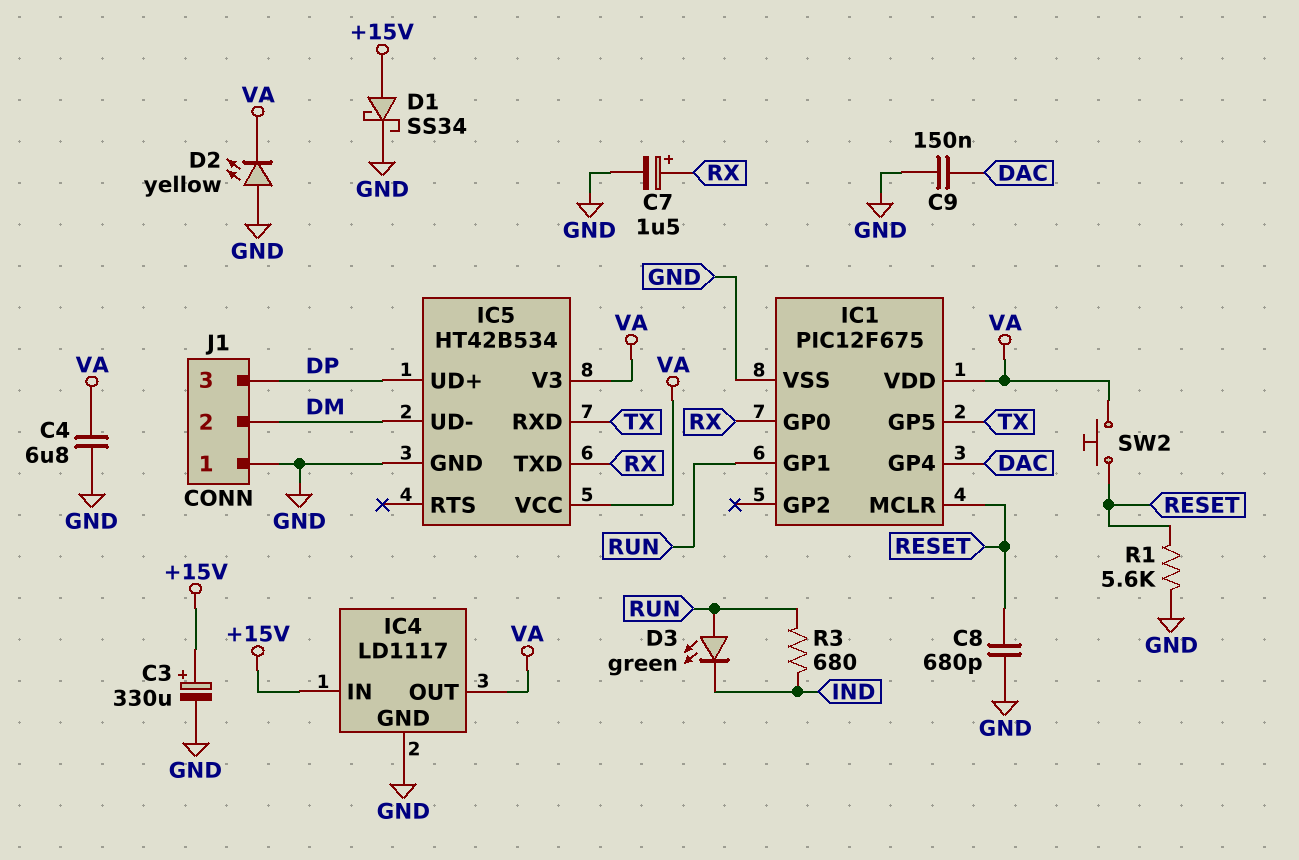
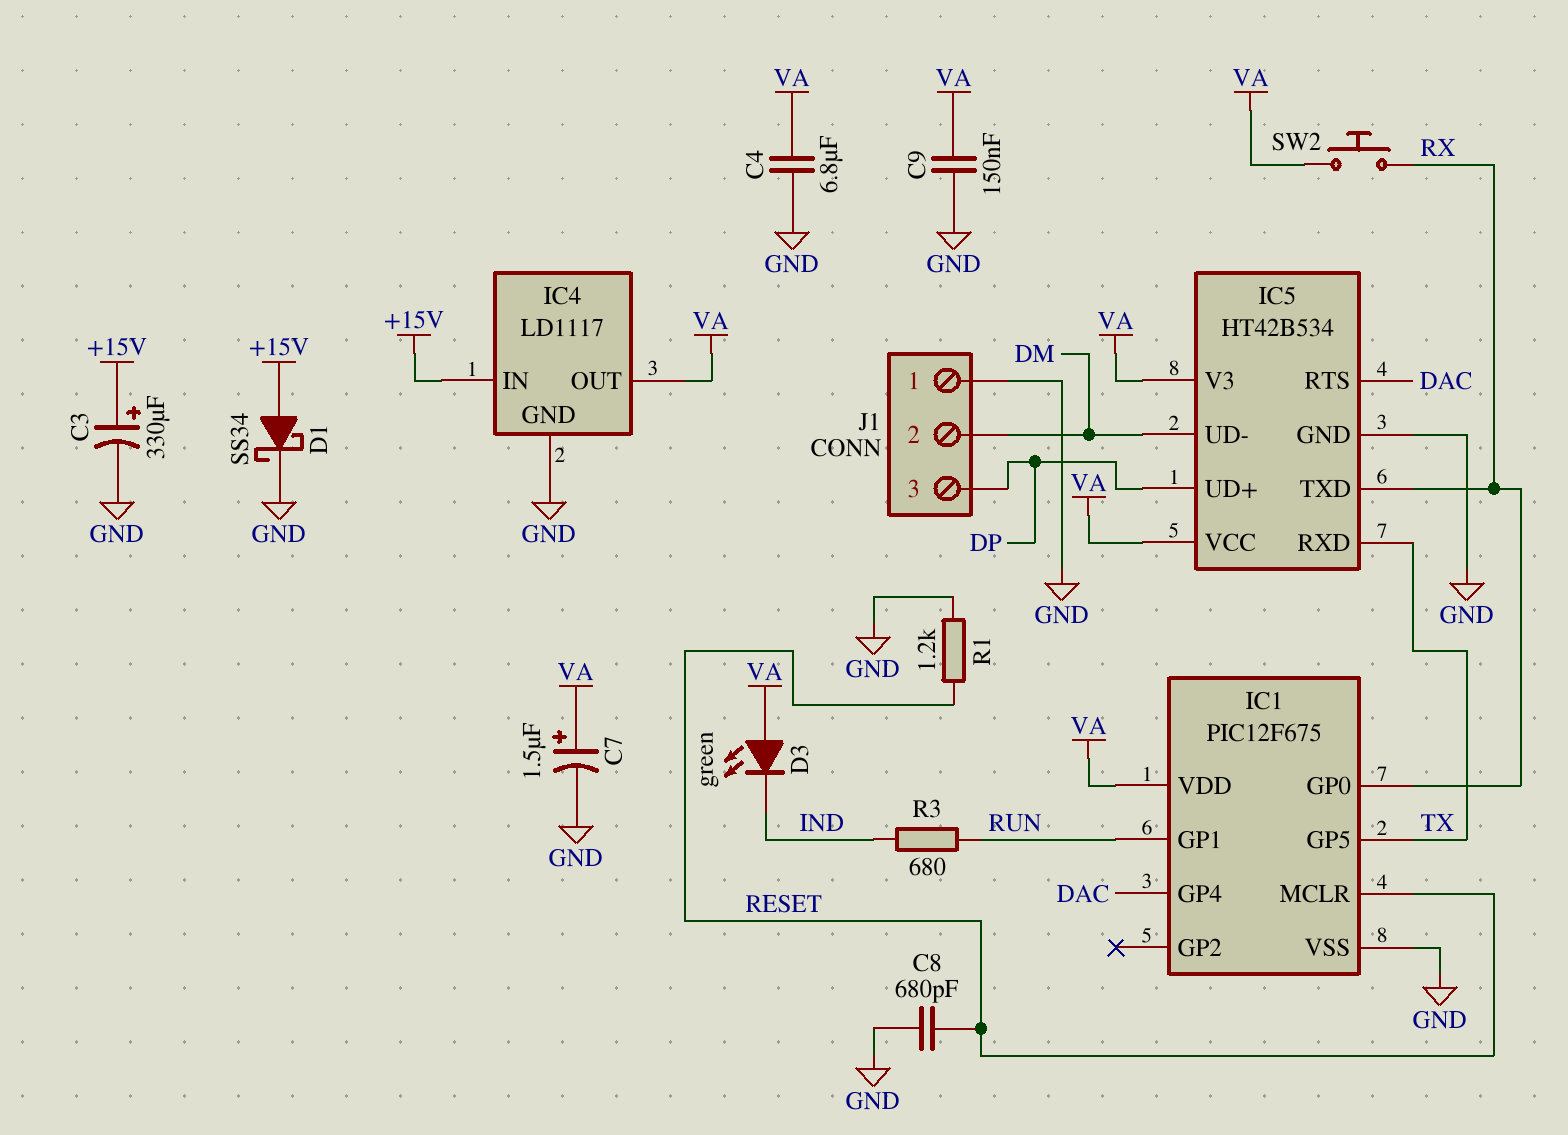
C7: 1.5uF (plus RX, minus GND) -> 1.5uF (plus VA, minus GND)
C9: 150nF (DAC, GND) -> 150nF (GND, VA)
D2: LED yellow (A GND, K VA) -> none
D3: LED green (A RUN, K IND) -> LED green (A VA, K IND)
IC5 pin RTS: none -> DAC
R1: 5.6k (GND, RESET) -> 1.2k (GND, RESET)
SW2: button (RESET, VA) -> button (RX, VA)

